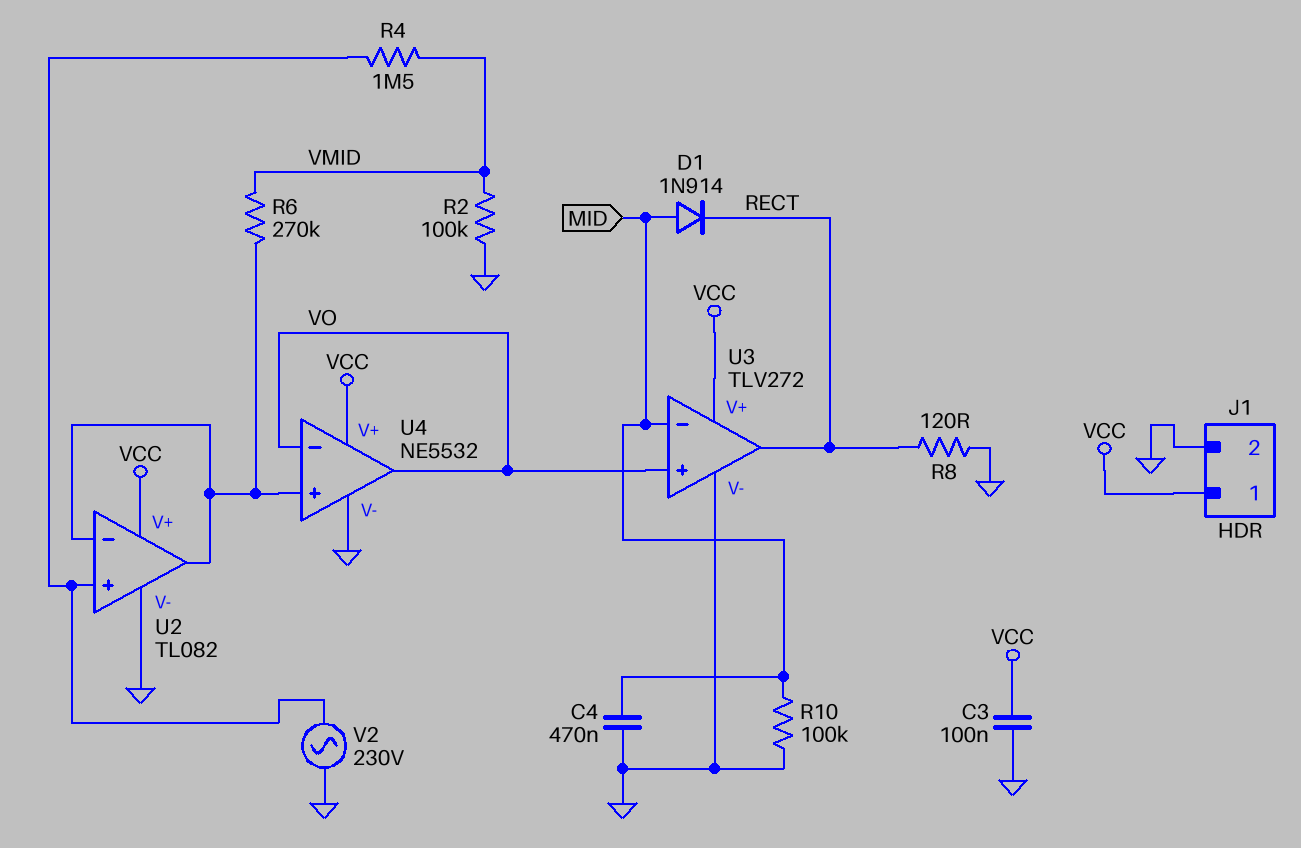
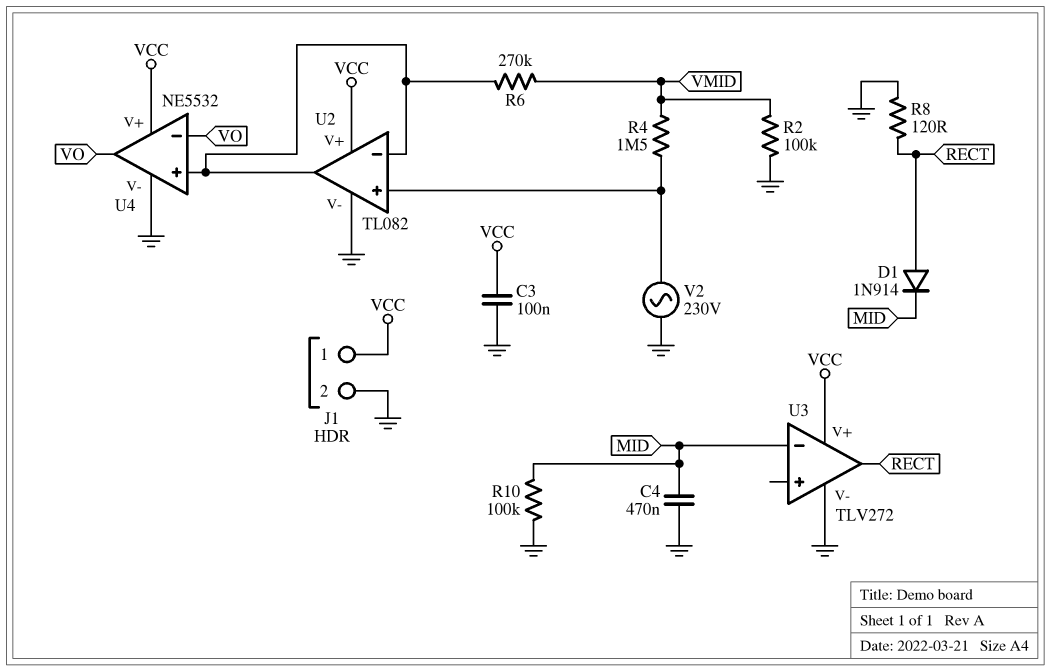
D1: diode 1N914 (A MID, K RECT) -> diode 1N914 (A RECT, K MID)
U3 pin in+: VO -> none

